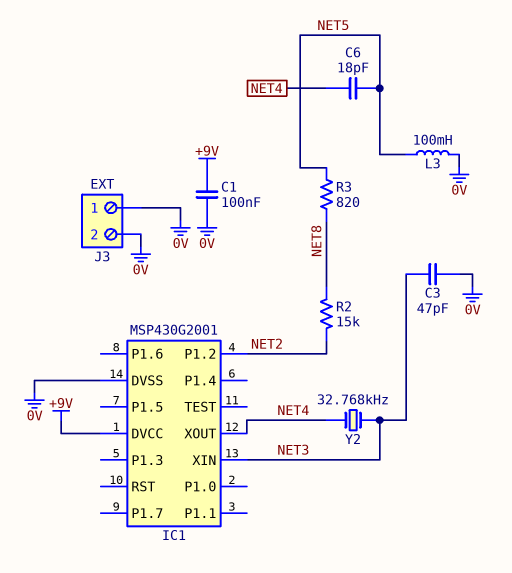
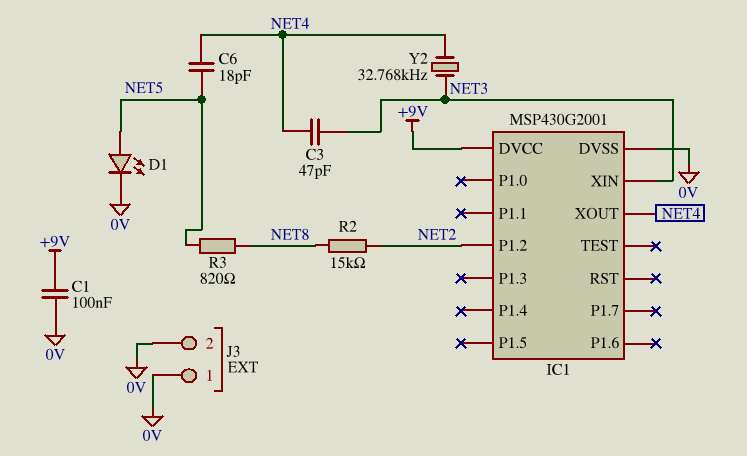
C3: 47pF (0V, NET3) -> 47pF (NET3, NET4)
D1: none -> LED (A NET5, K 0V)
L3: 100mH (0V, NET5) -> none

